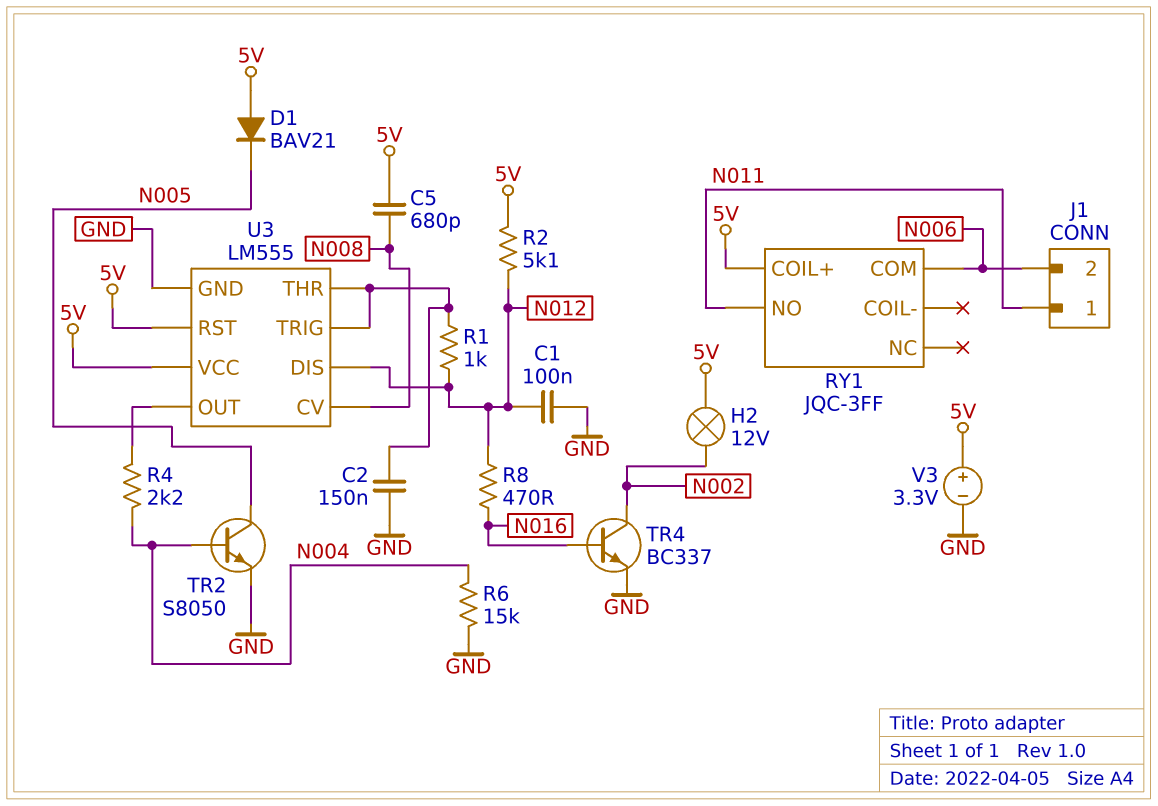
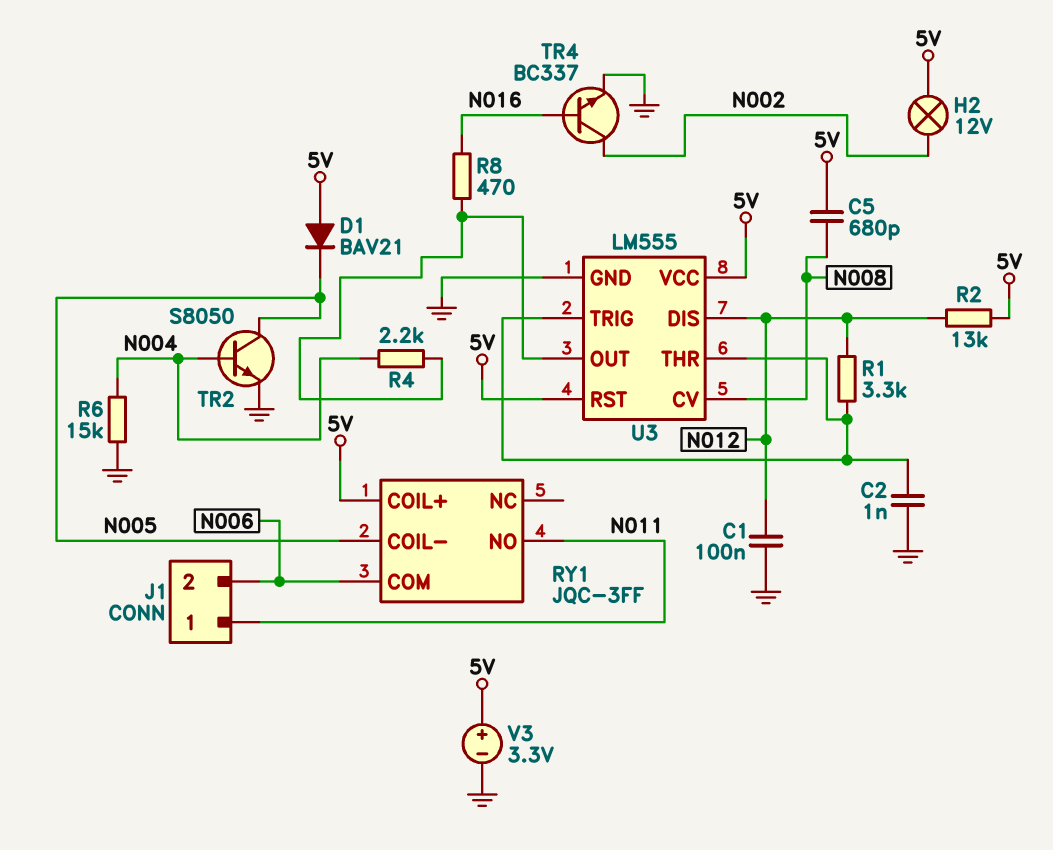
C2: 150nF (GND, U3/THR) -> 1nF (GND, U3/THR)
R1: 1k (N012, U3/THR) -> 3.3k (N012, U3/THR)
R2: 5.1k (5V, N012) -> 13k (5V, N012)
R8: 470 (N012, N016) -> 470 (N016, U3/OUT)
RY1 pin COIL-: none -> N005

